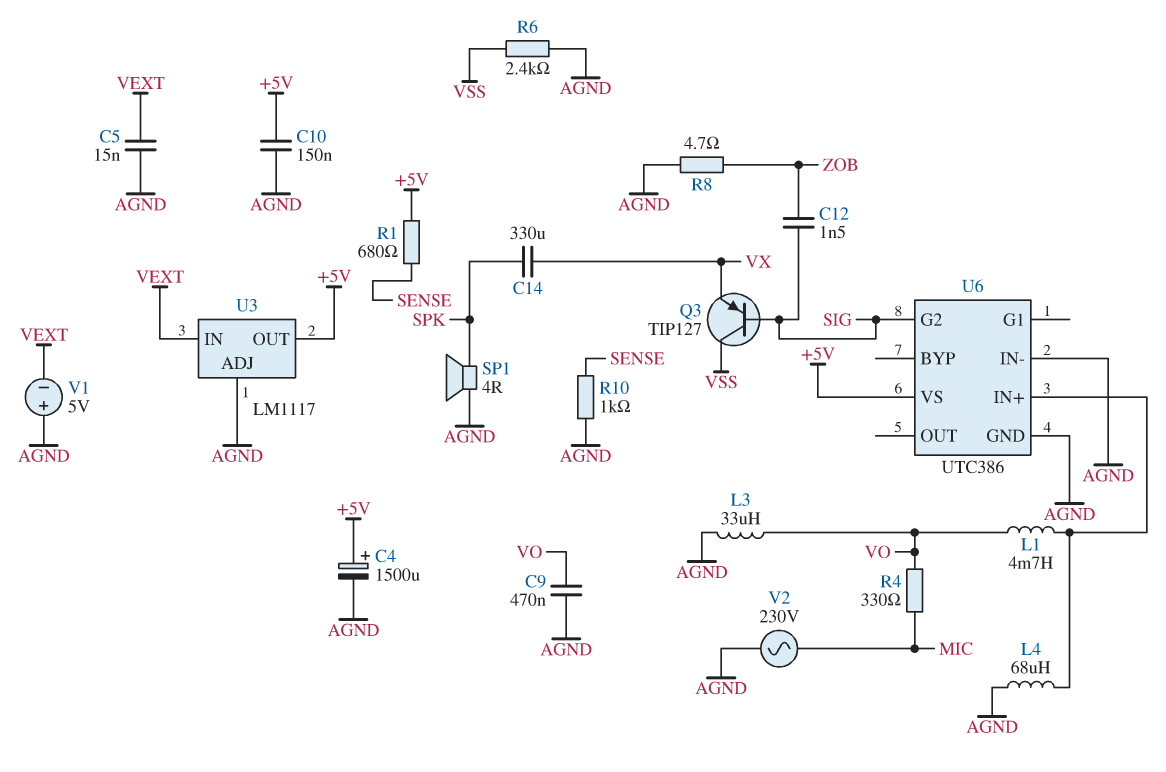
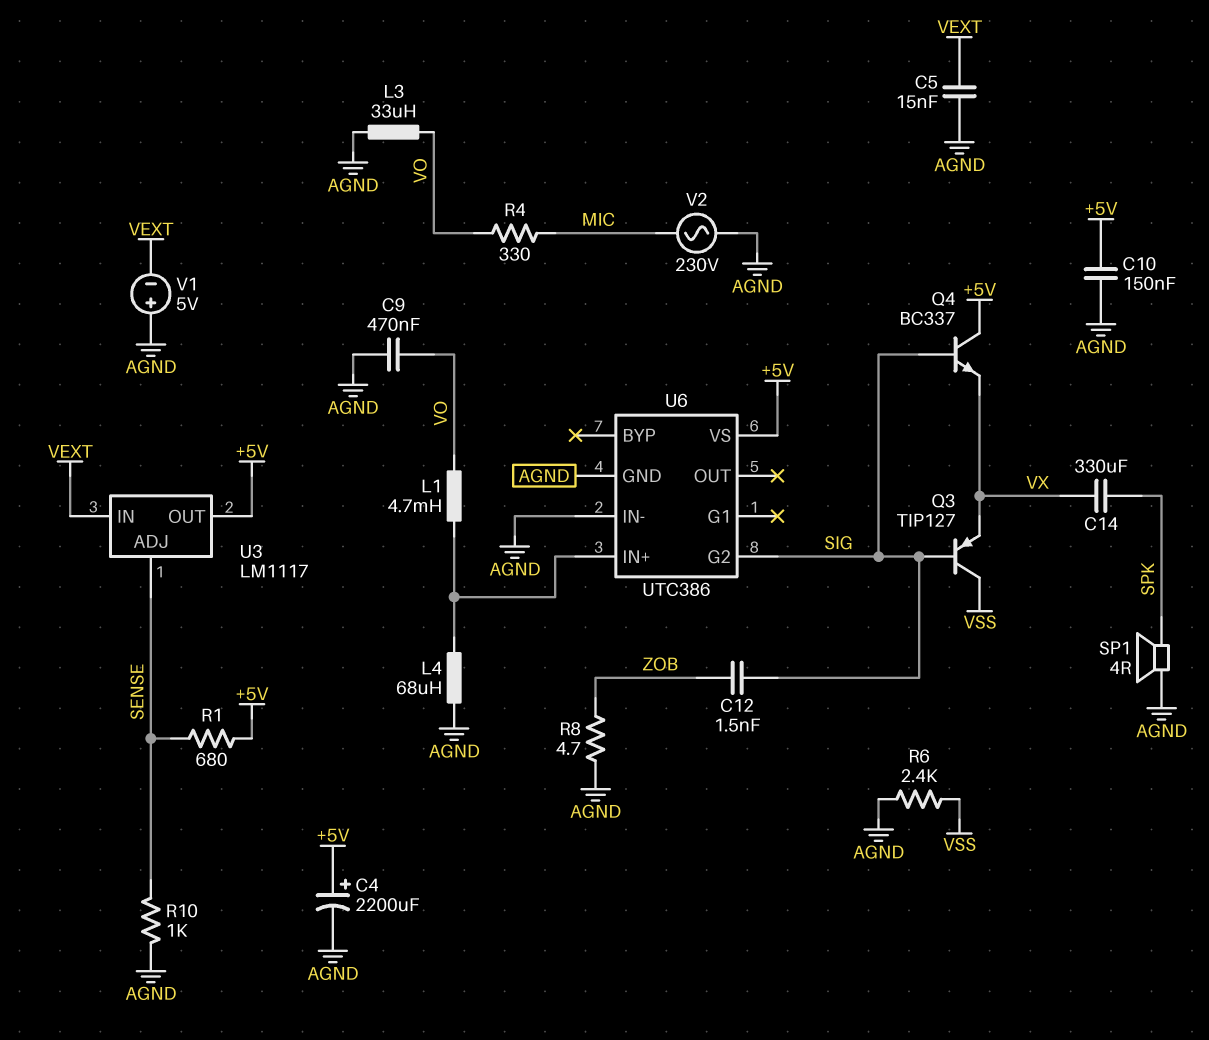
C4: 1500uF (plus +5V, minus AGND) -> 2200uF (plus +5V, minus AGND)
Q4: none -> NPN BC337 (B SIG, C +5V, E VX)
U3 pin ADJ: AGND -> SENSE

